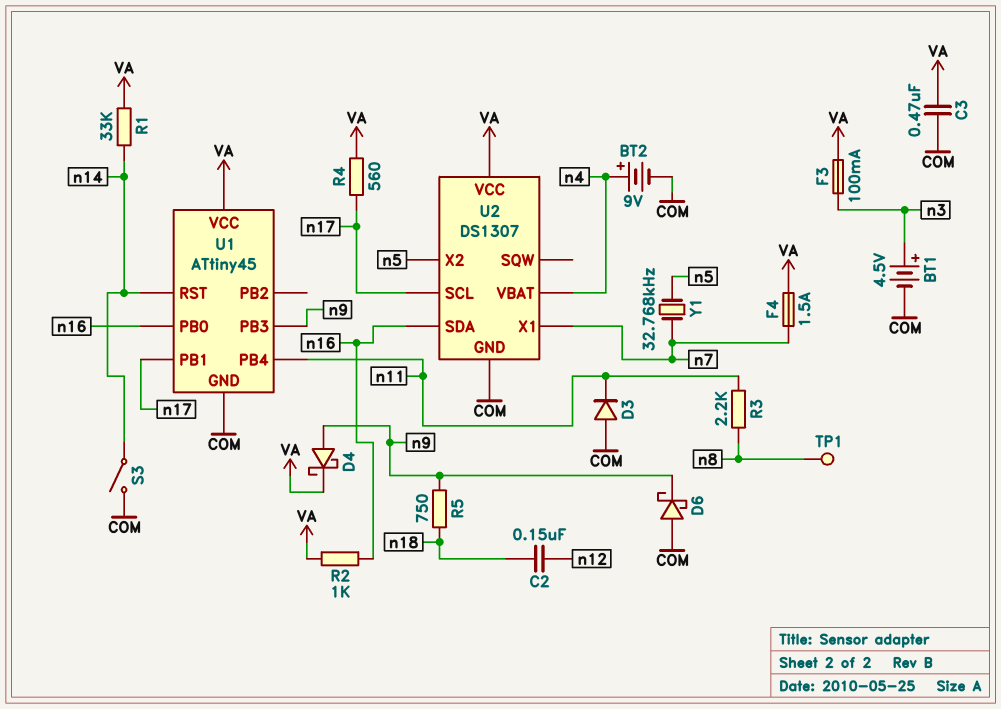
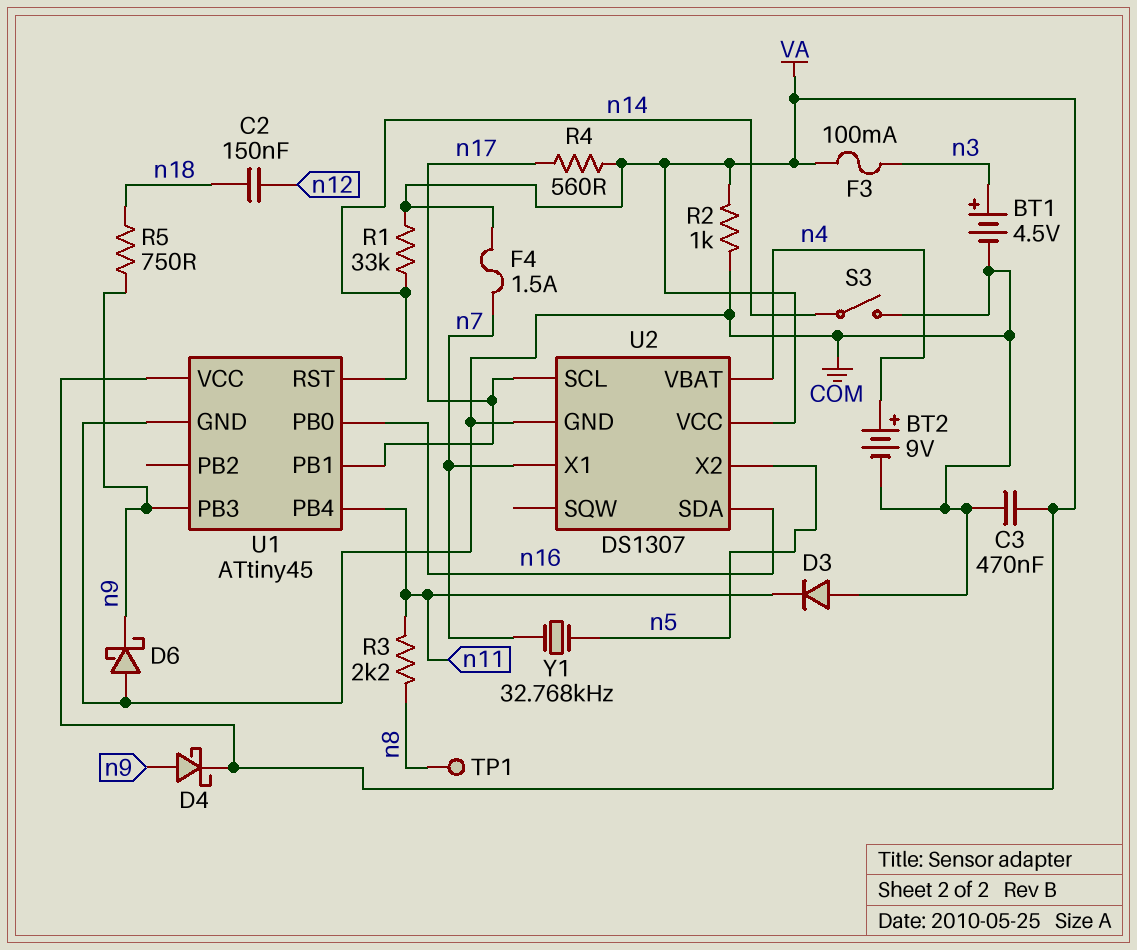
R2: 1k (VA, n16) -> 1k (COM, VA)

